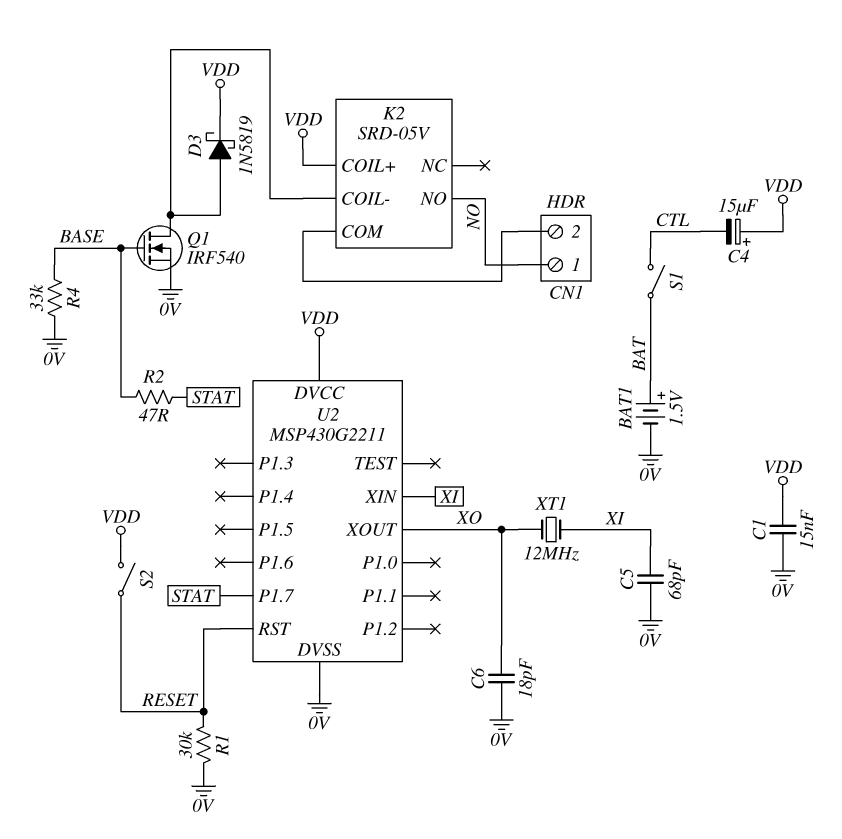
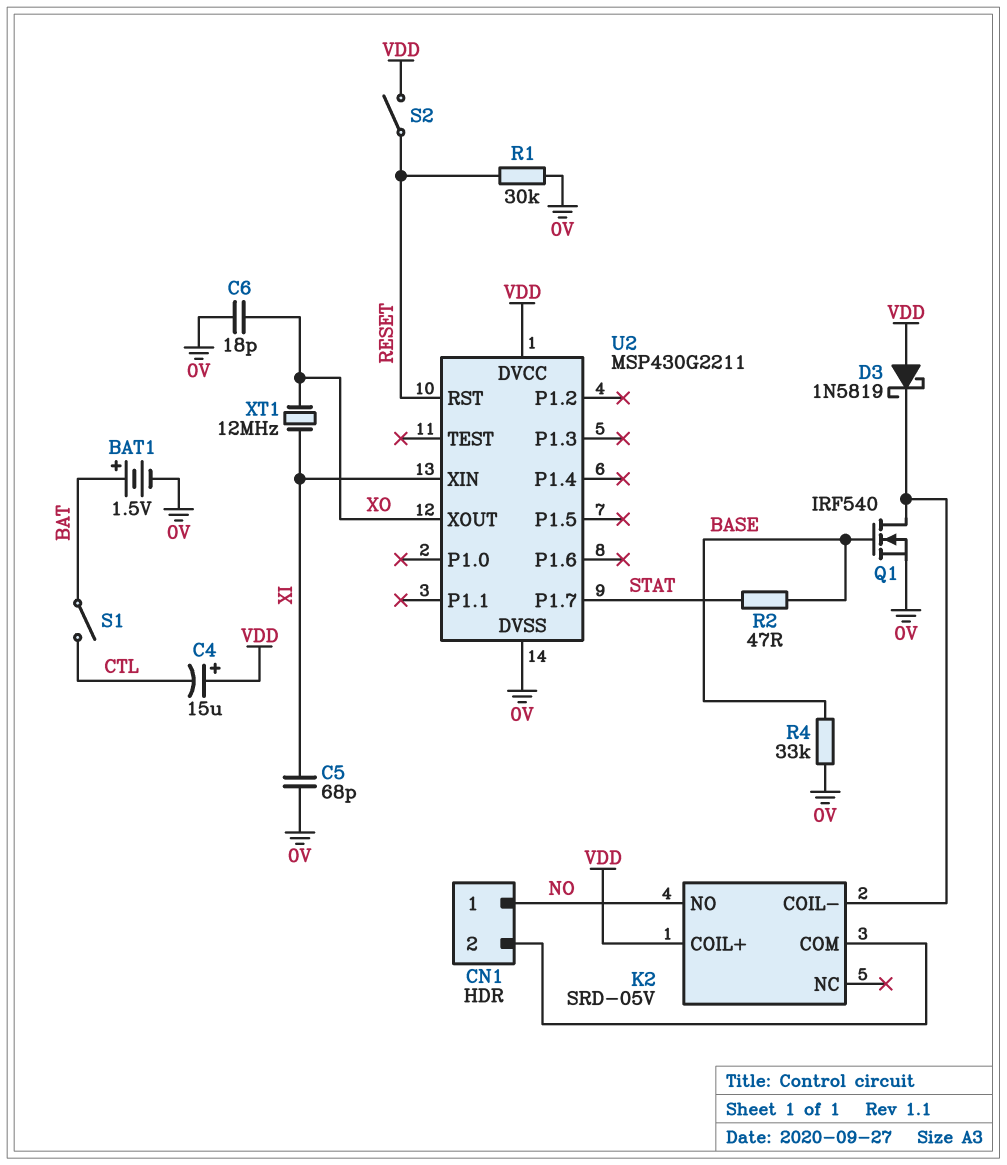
C1: 15nF (0V, VDD) -> none
D3: schottky 1N5819 (A K2/COIL-, K VDD) -> schottky 1N5819 (A VDD, K K2/COIL-)

